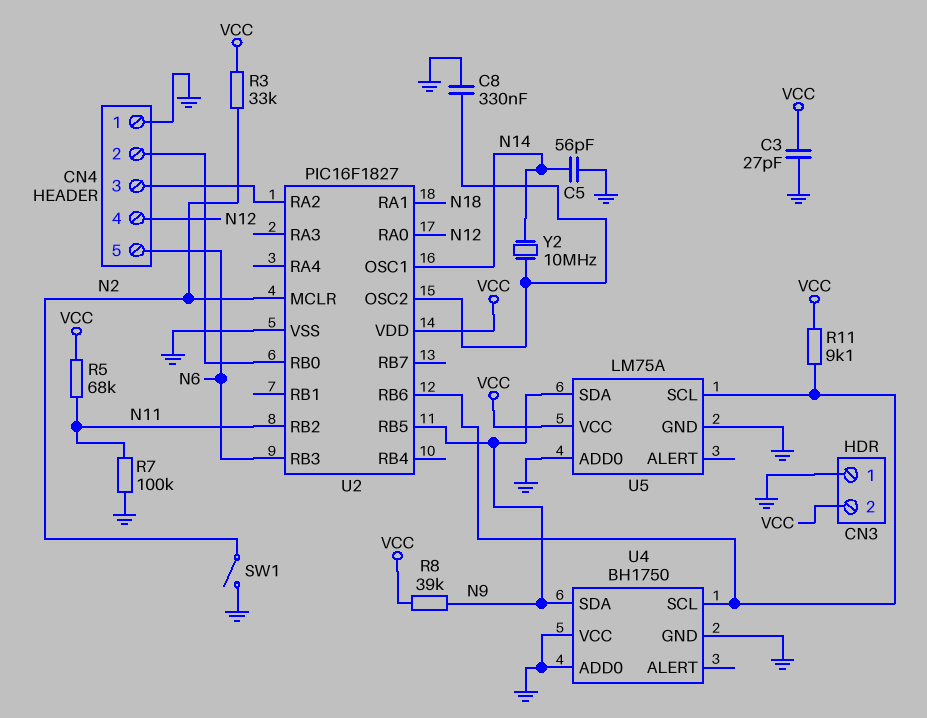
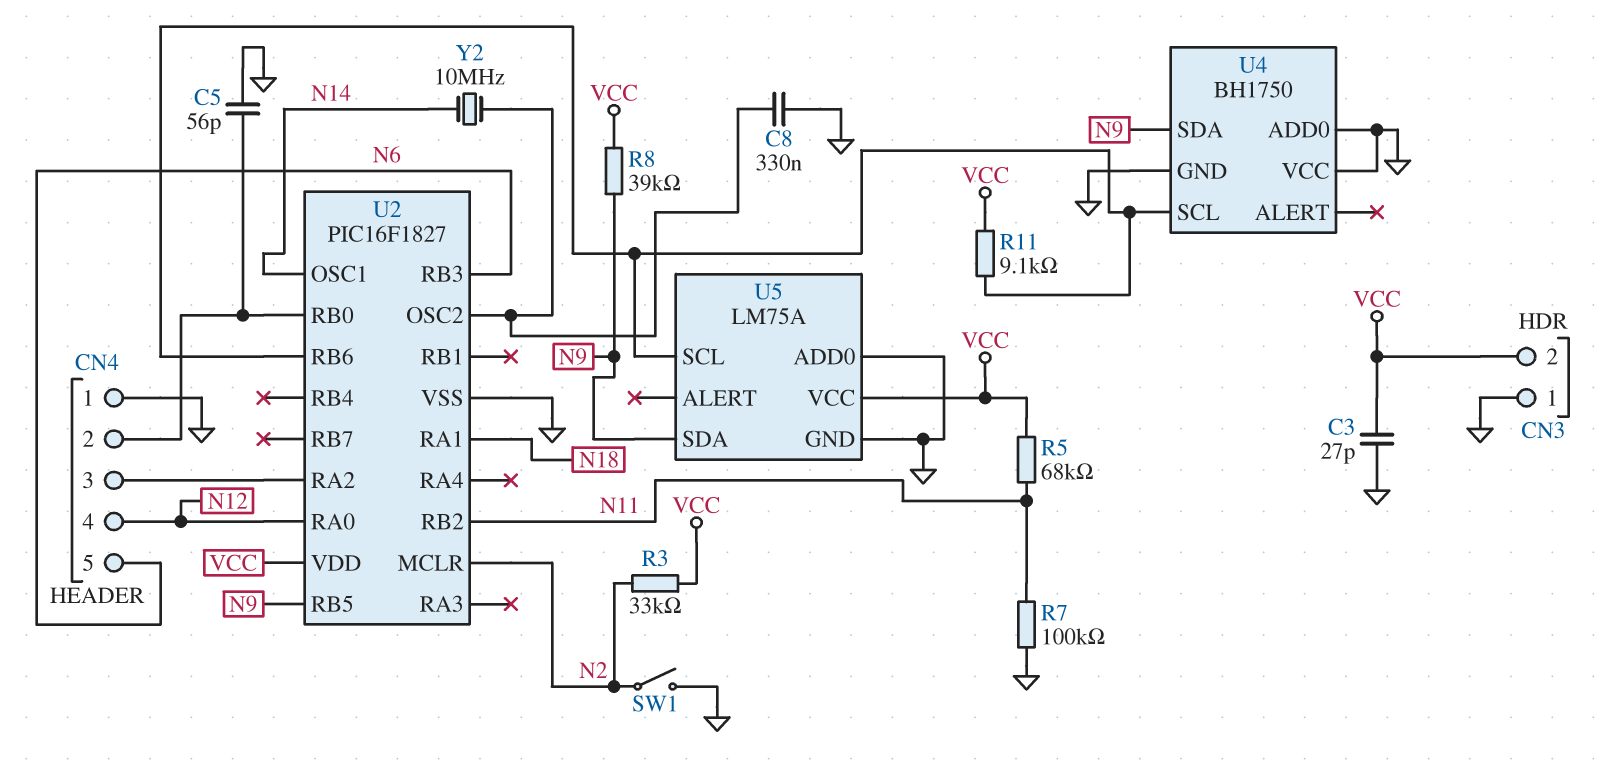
C5: 56pF (GND, N14) -> 56pF (CN4/2, GND)

